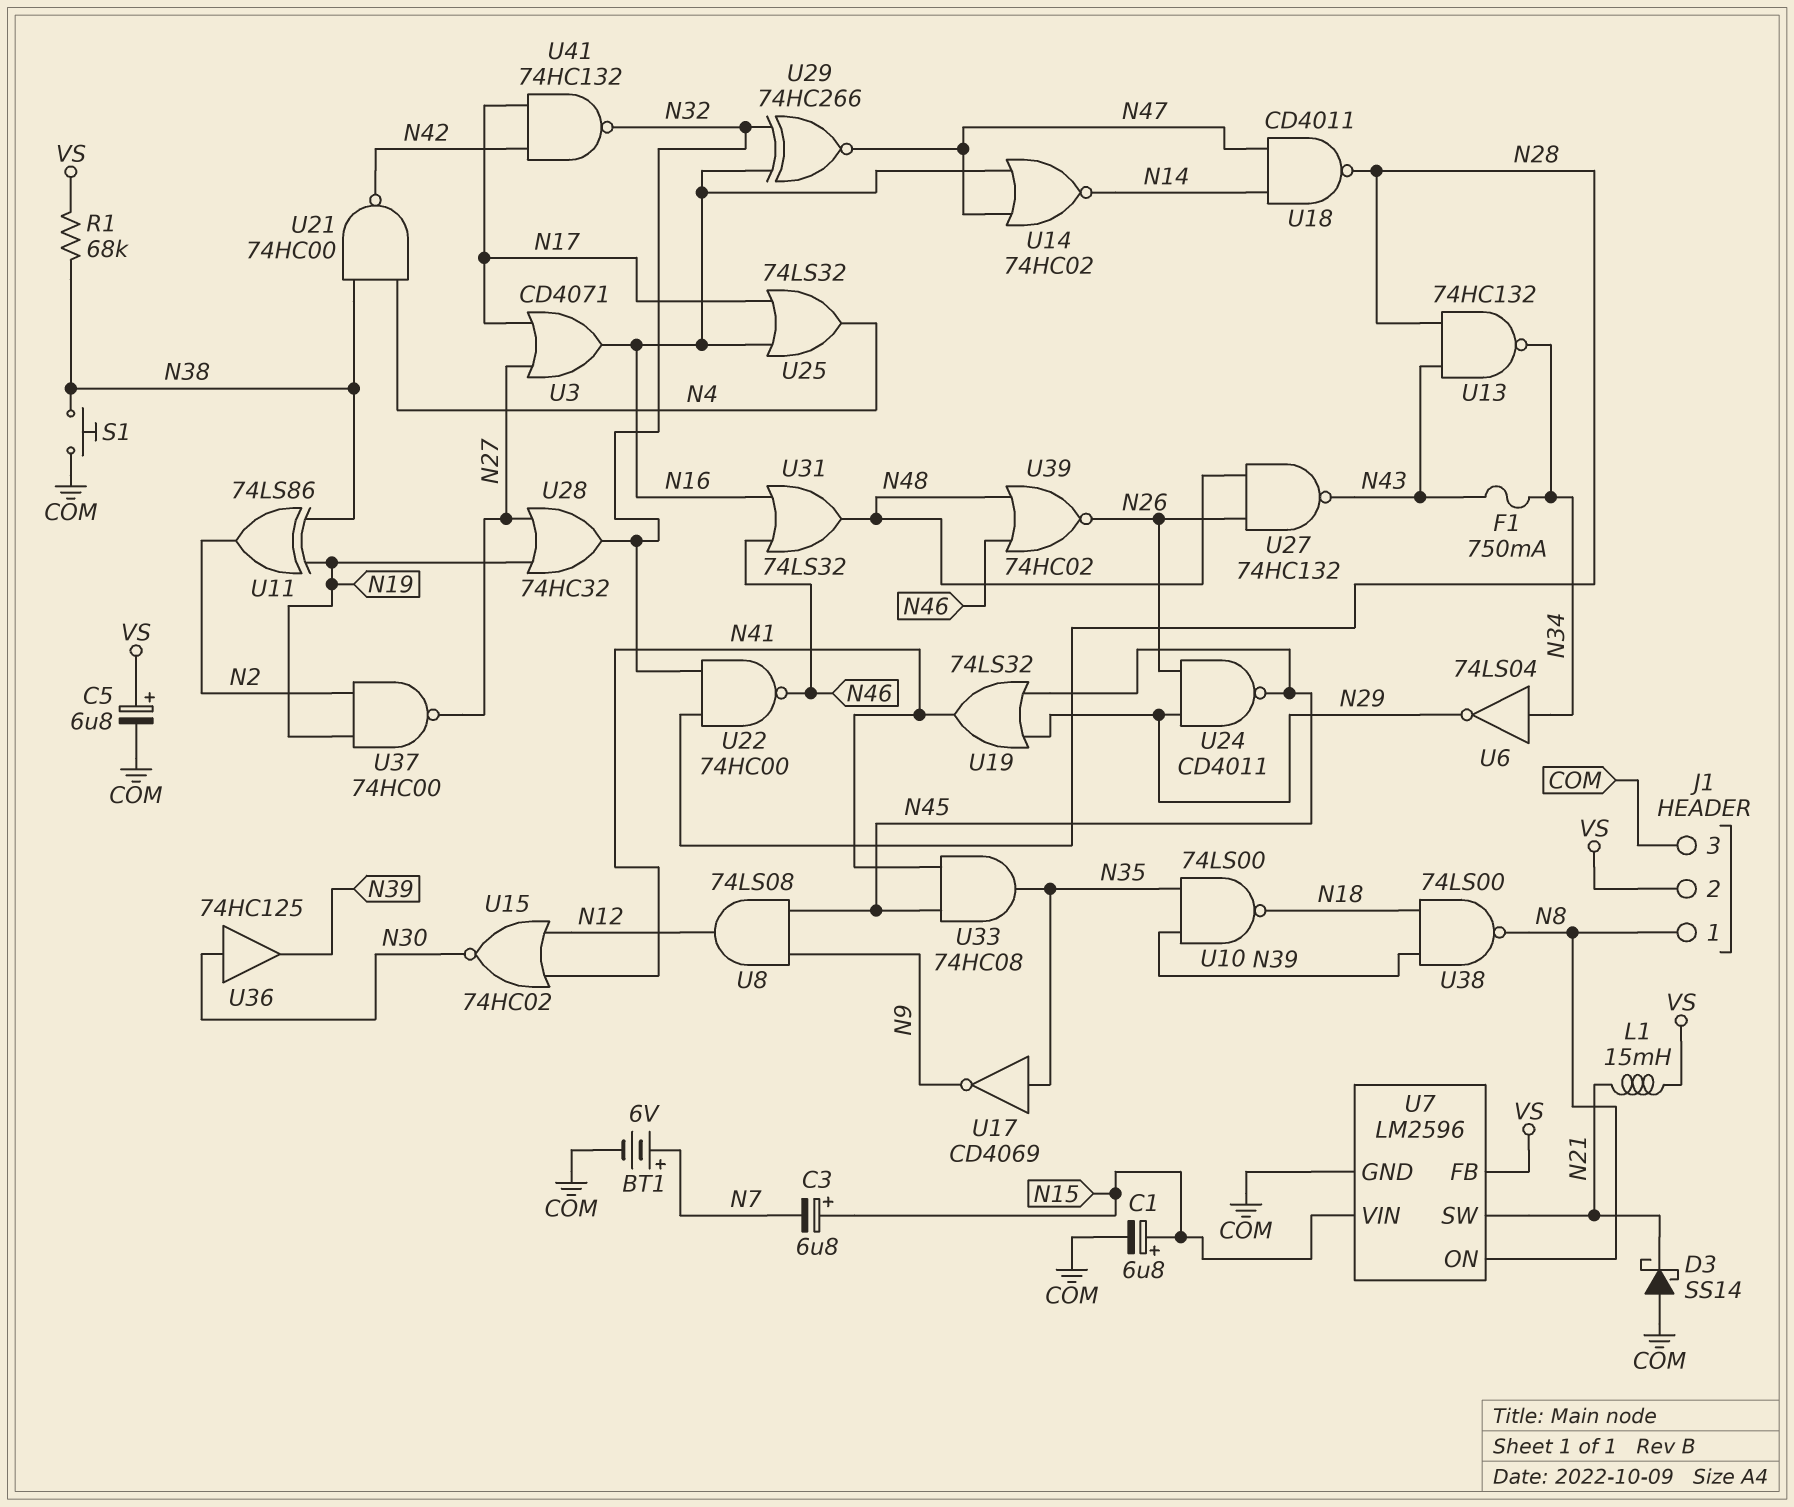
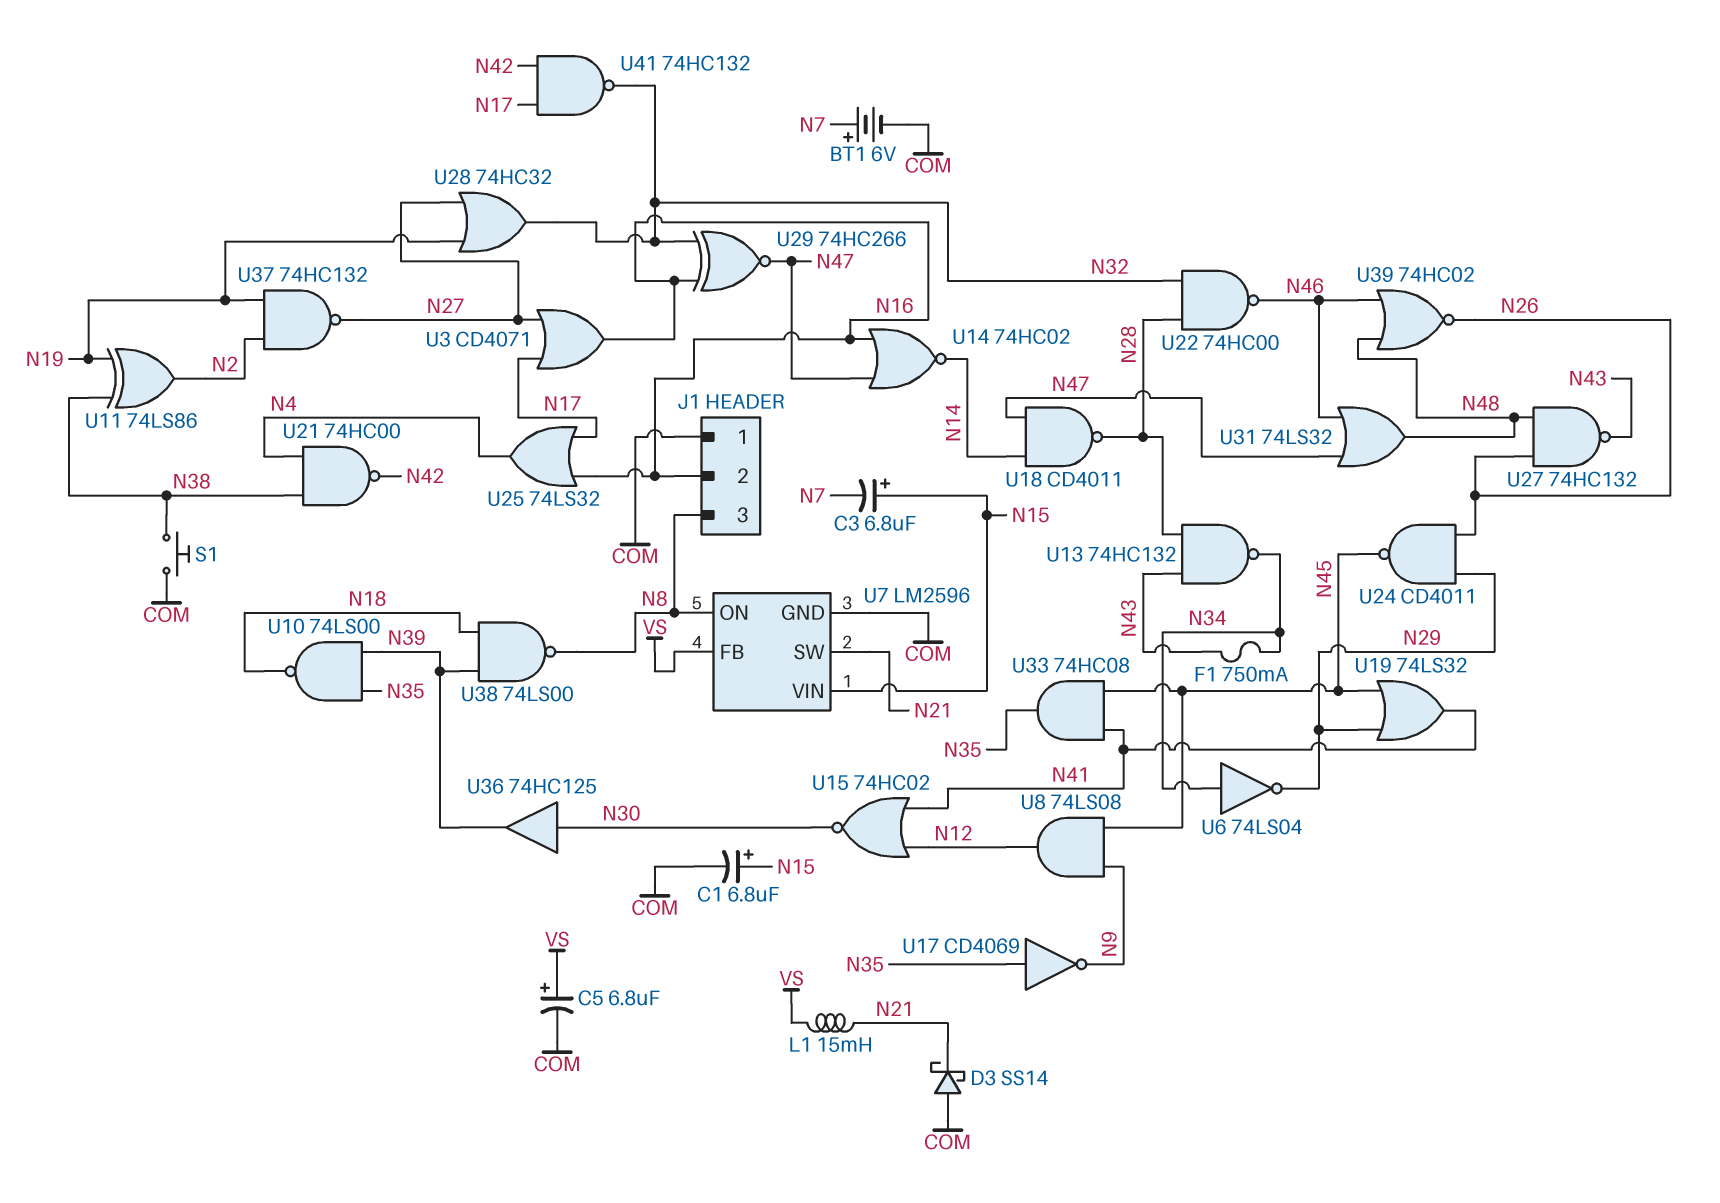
J1 pin 1: N8 -> COM
J1 pin 2: VS -> N16
J1 pin 3: COM -> N8
R1: 68k (N38, VS) -> none
U31: OR 74LS32 (in N16, in N46, out N48) -> OR 74LS32 (in N46, in N47, out N48)
U37: NAND 74HC00 (in N2, in N19, out N27) -> NAND 74HC132 (in N2, in N19, out N27)

